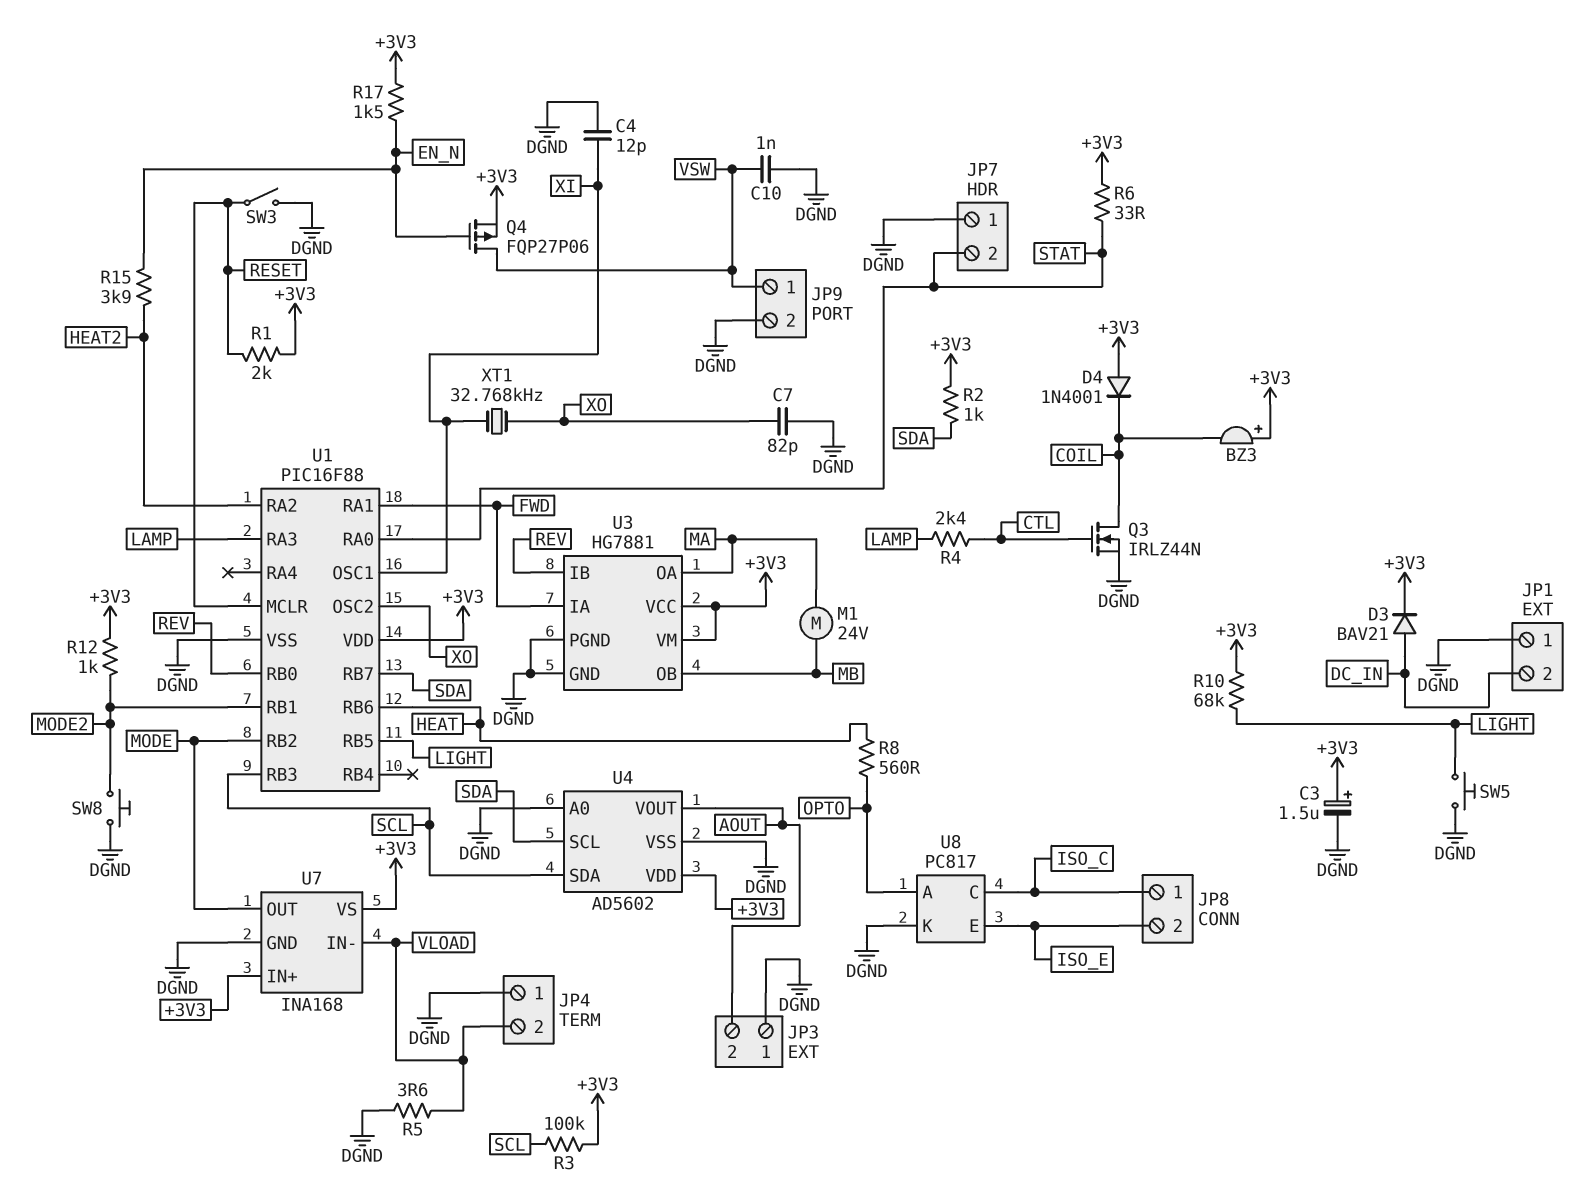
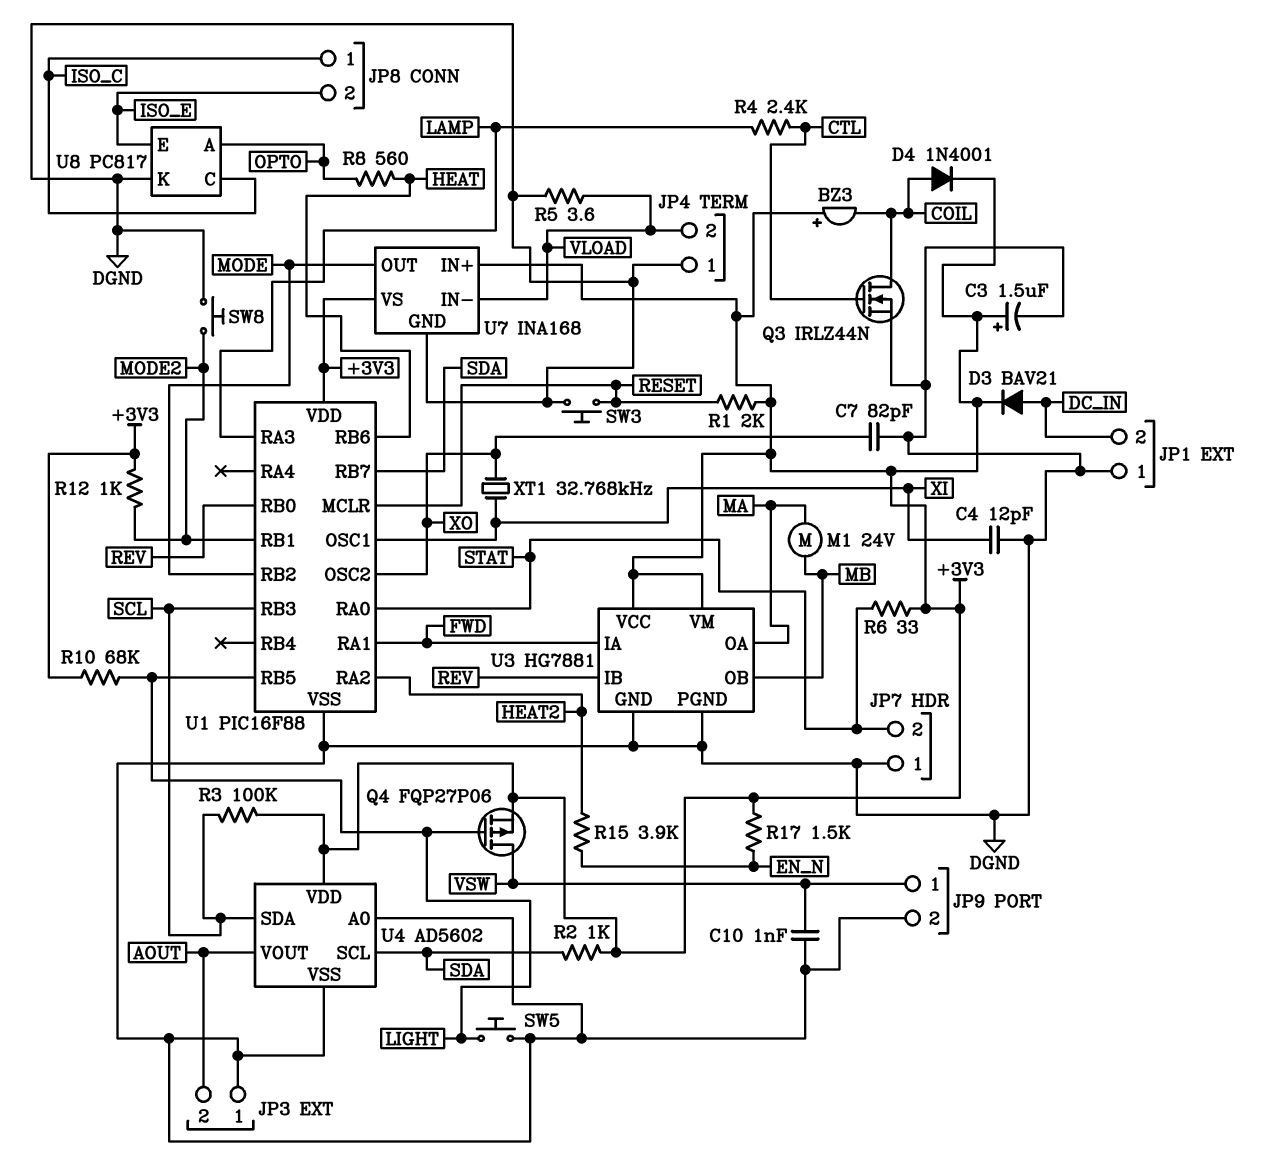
D4: diode 1N4001 (A +3V3, K COIL) -> diode 1N4001 (A COIL, K +3V3)
Q4: PMOS FQP27P06 (G EN_N, D VSW, S +3V3) -> PMOS FQP27P06 (G LIGHT, D VSW, S +3V3)
SW3: switch (DGND, RESET) -> button (DGND, RESET)

